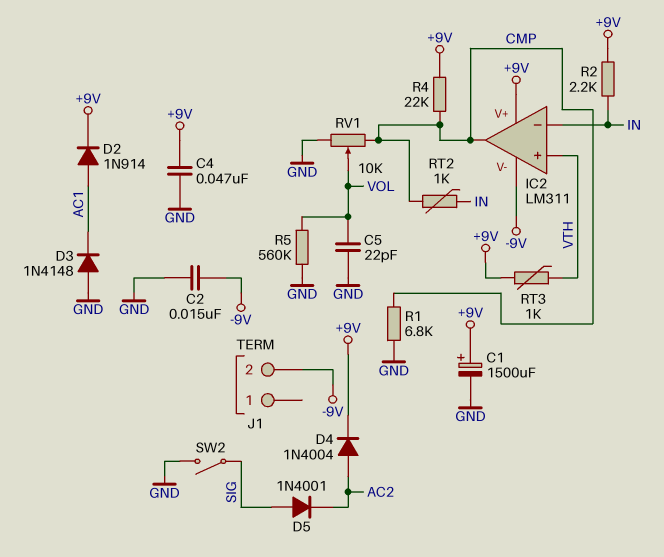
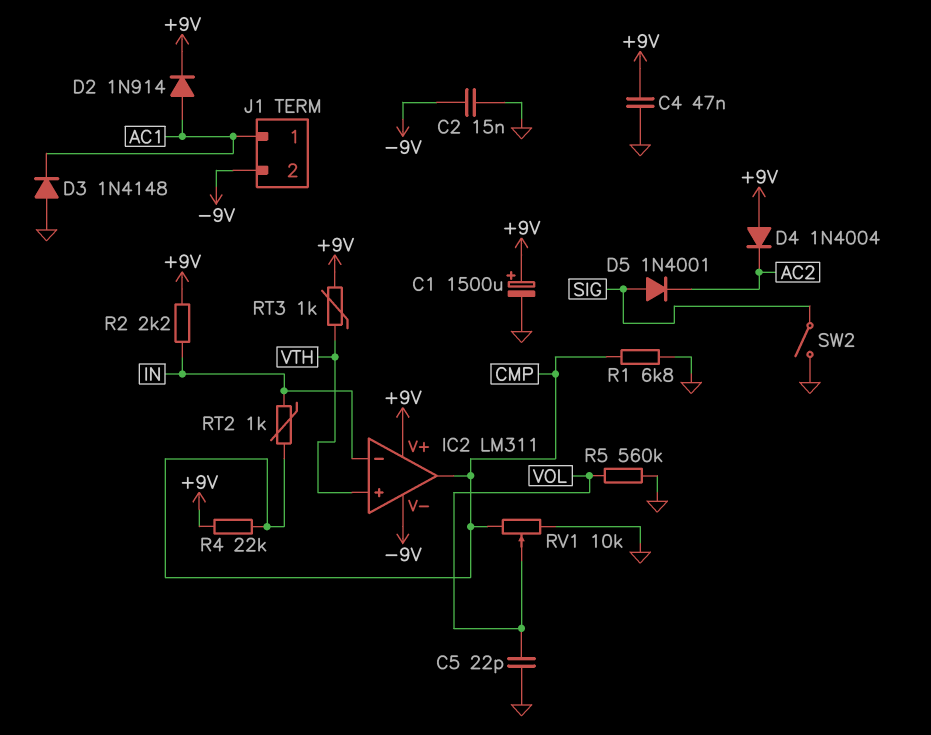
D4: diode 1N4004 (A AC2, K +9V) -> diode 1N4004 (A +9V, K AC2)
J1 pin 1: none -> AC1

